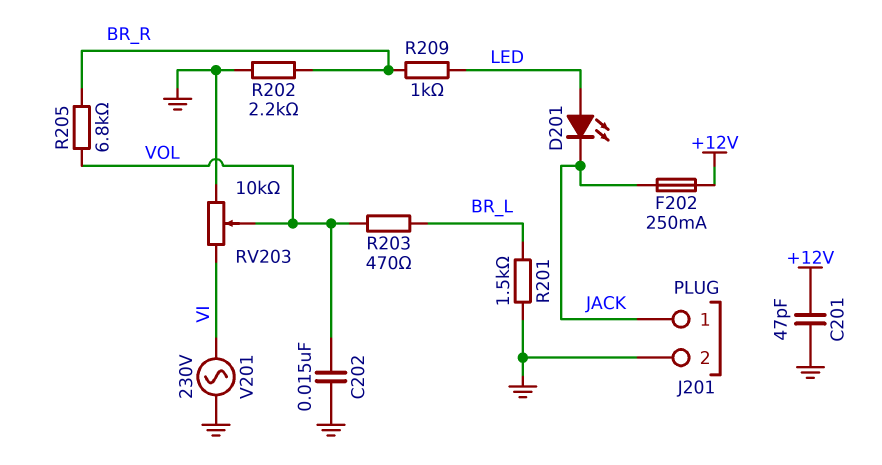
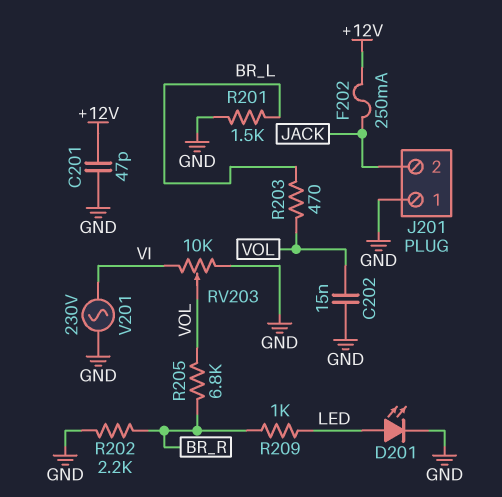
D201: LED (A LED, K JACK) -> LED (A LED, K GND)
J201 pin 1: JACK -> GND
J201 pin 2: GND -> JACK

